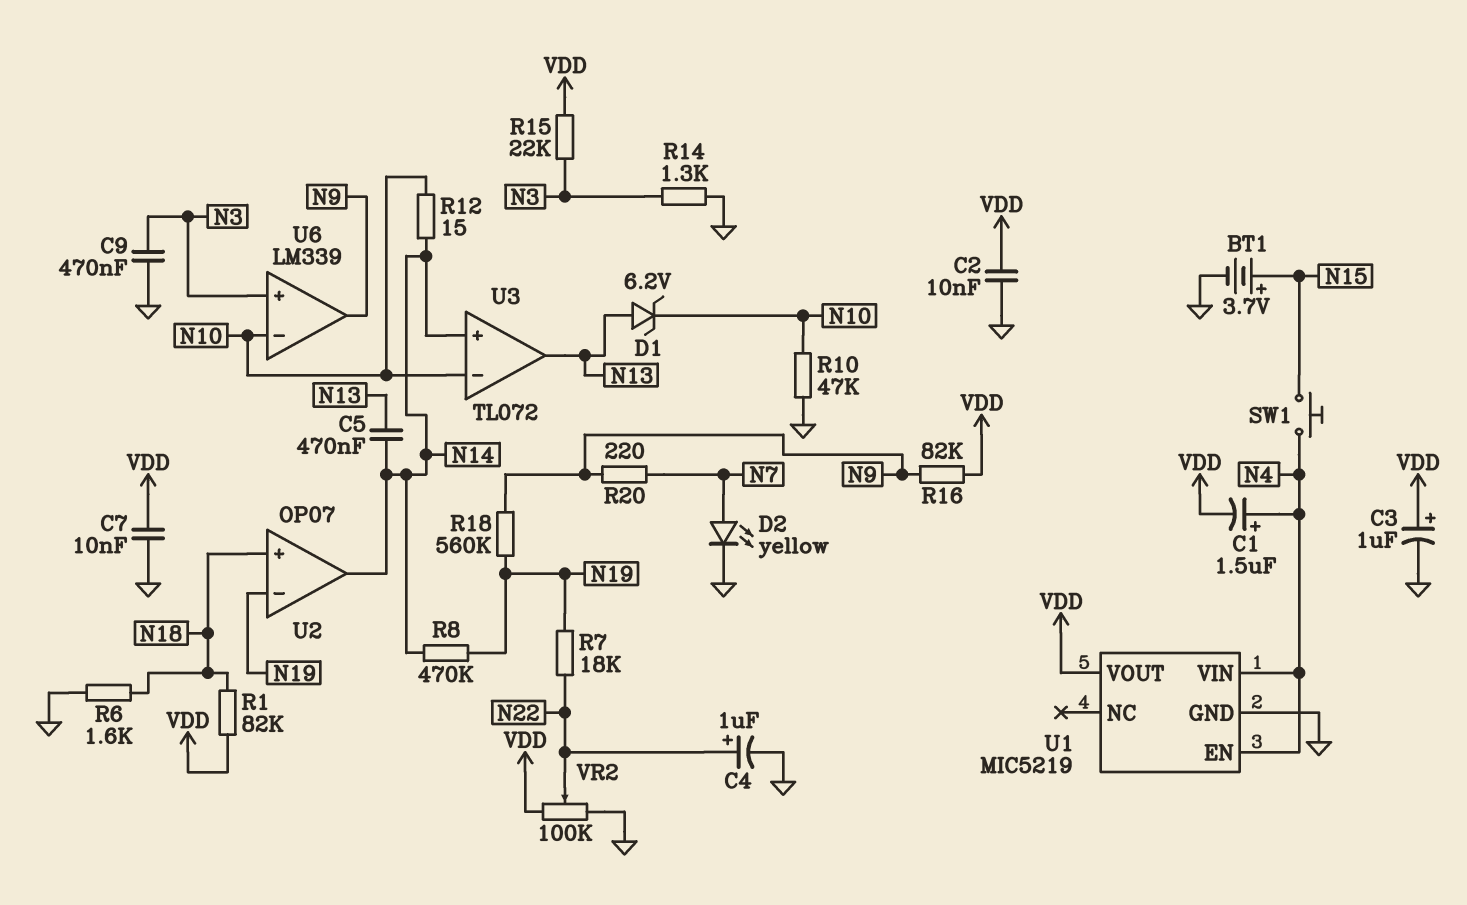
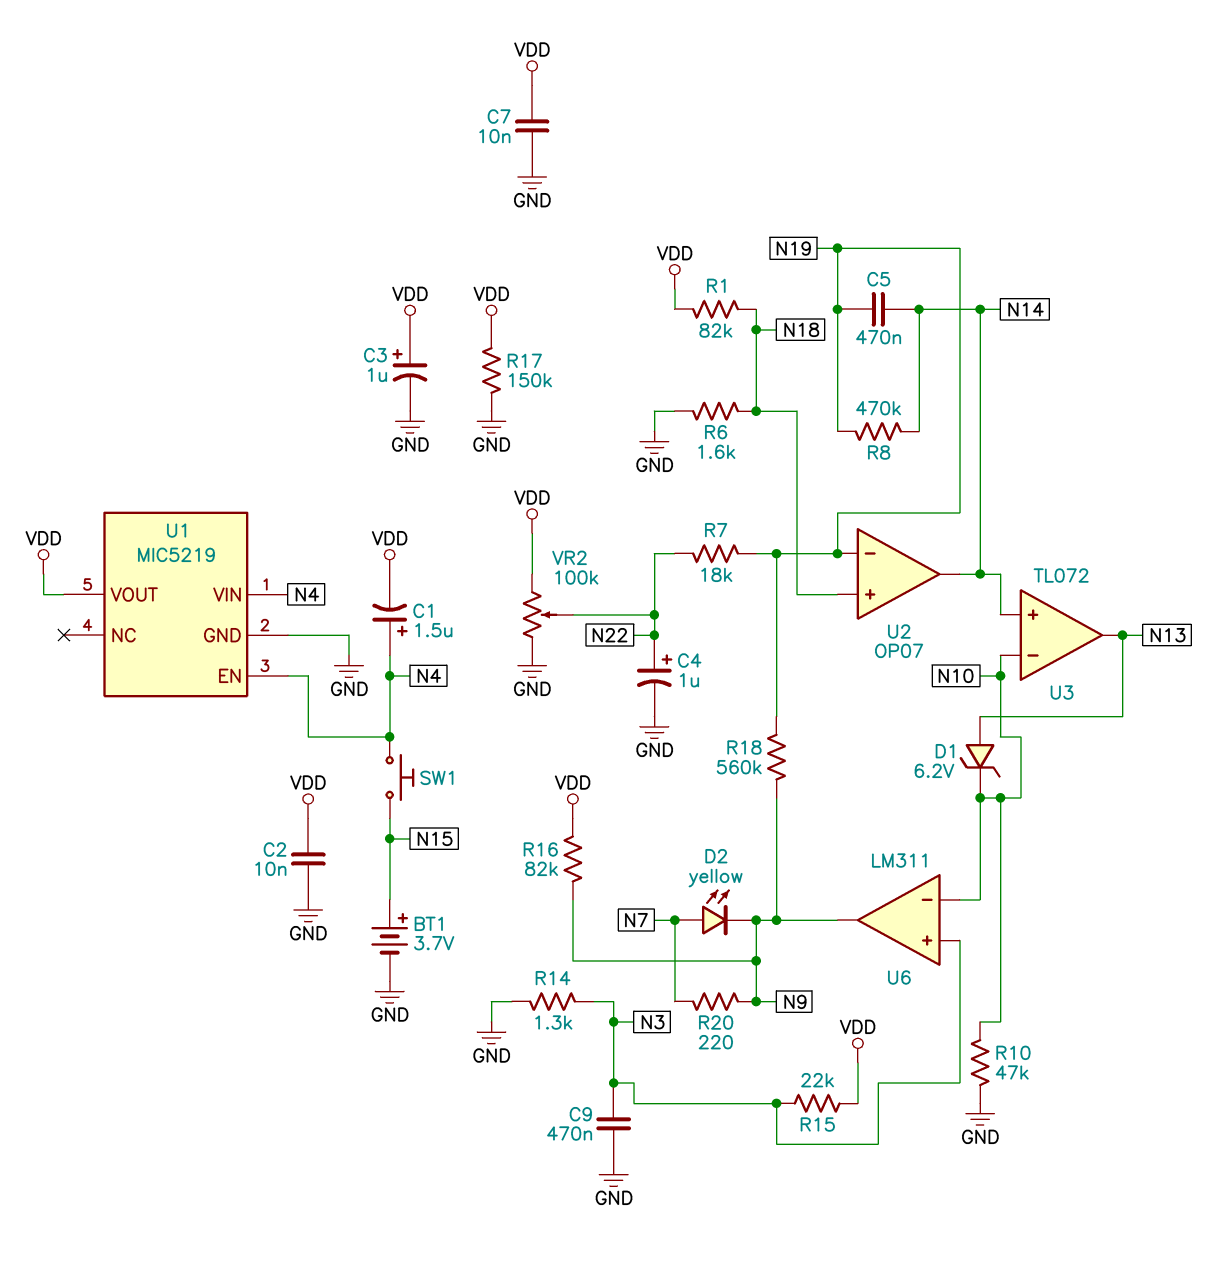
C5: 470nF (N13, N14) -> 470nF (N14, N19)
D2: LED yellow (A N7, K GND) -> LED yellow (A N7, K N9)
R12: 15 (N10, N14) -> none
R17: none -> 150k (GND, VDD)
U6: LM339 -> LM311

